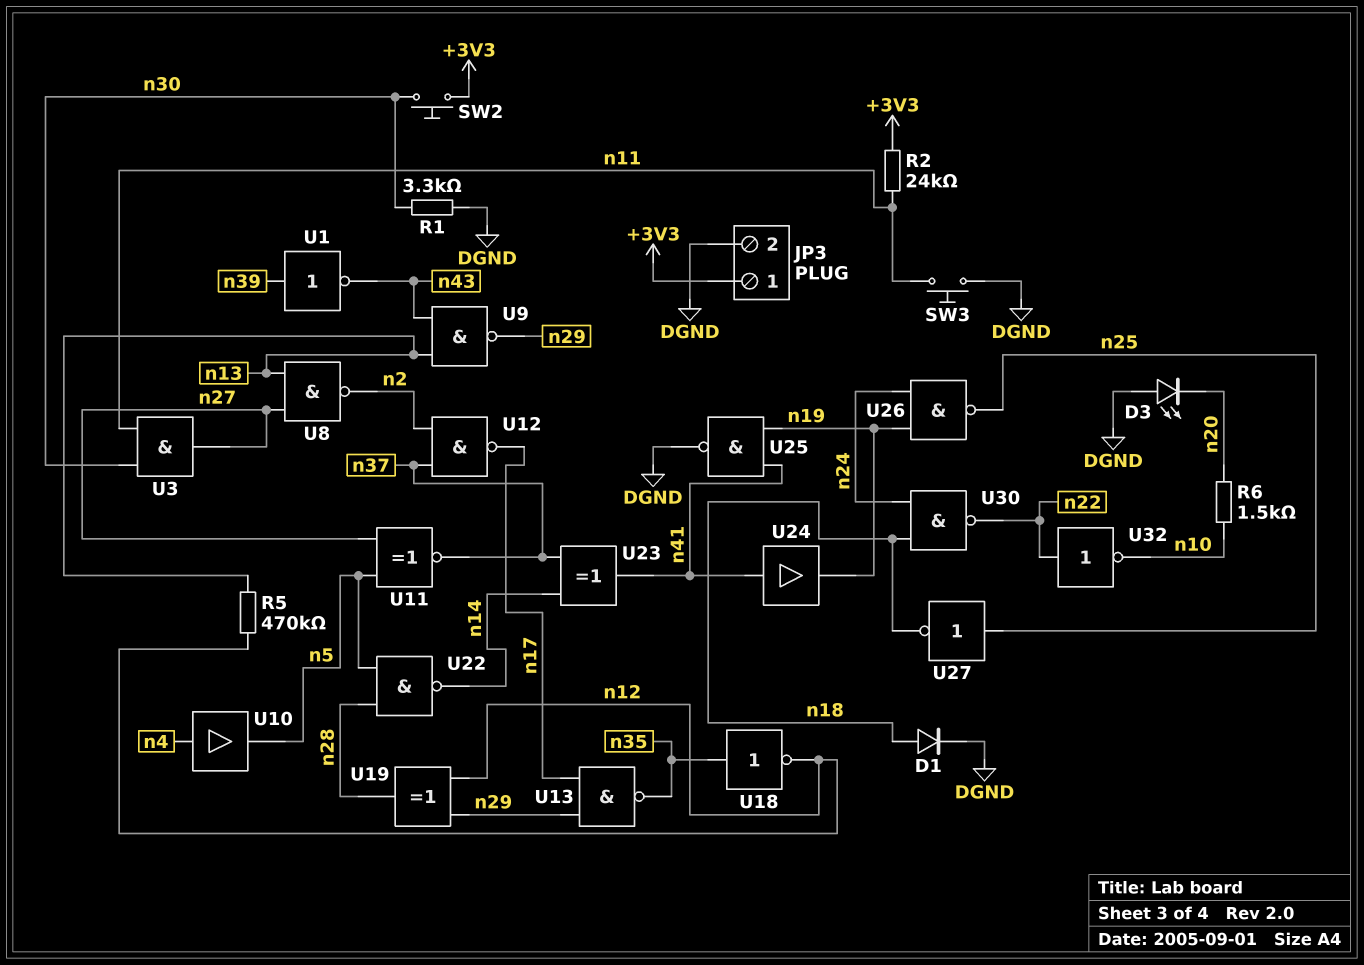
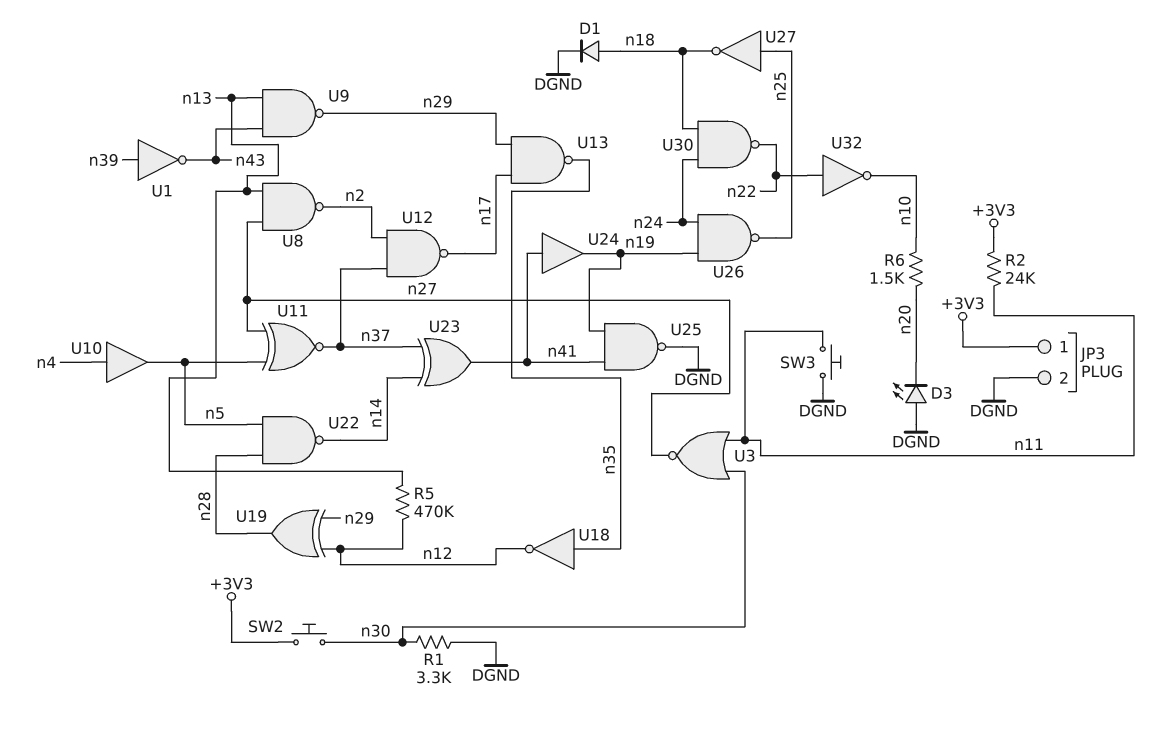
U3: AND (in n11, in n30, out n27) -> NOR (in n11, in n30, out n27)

